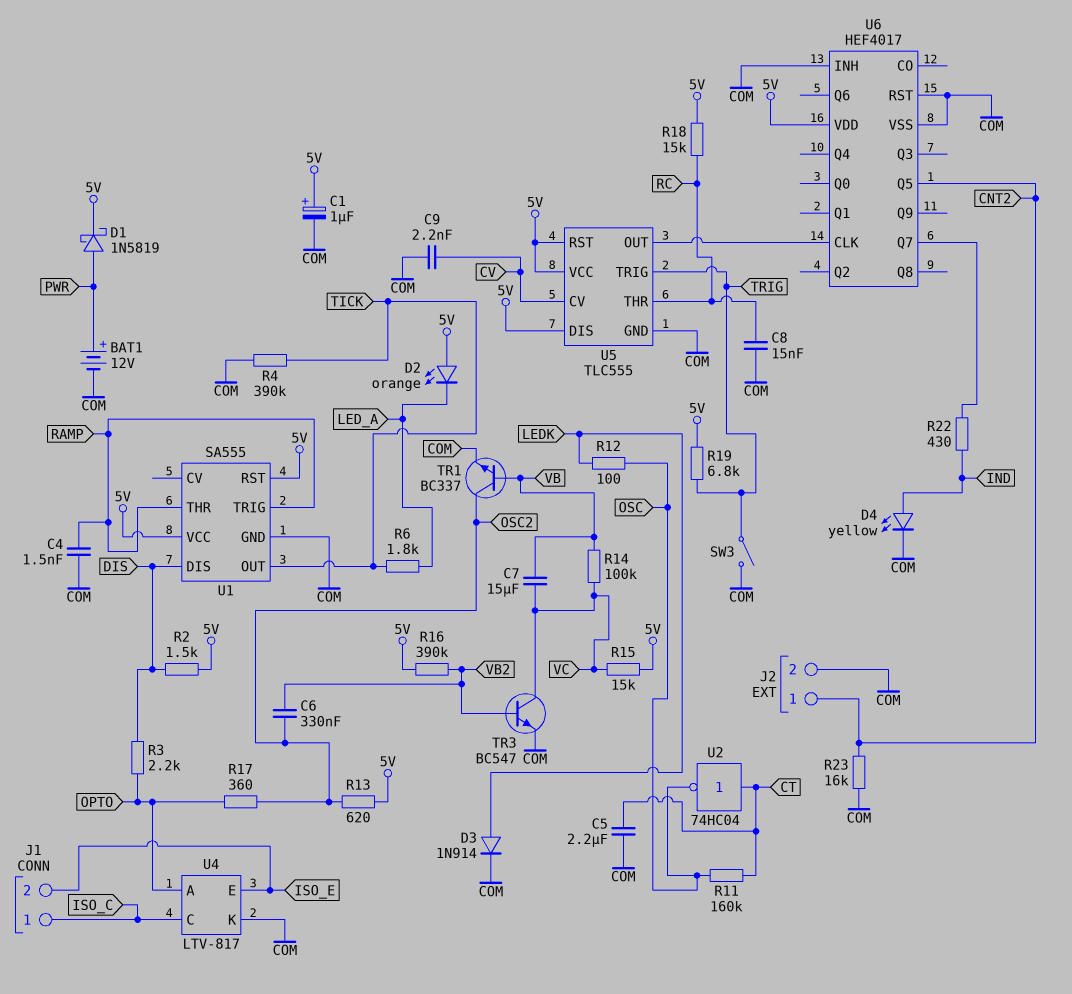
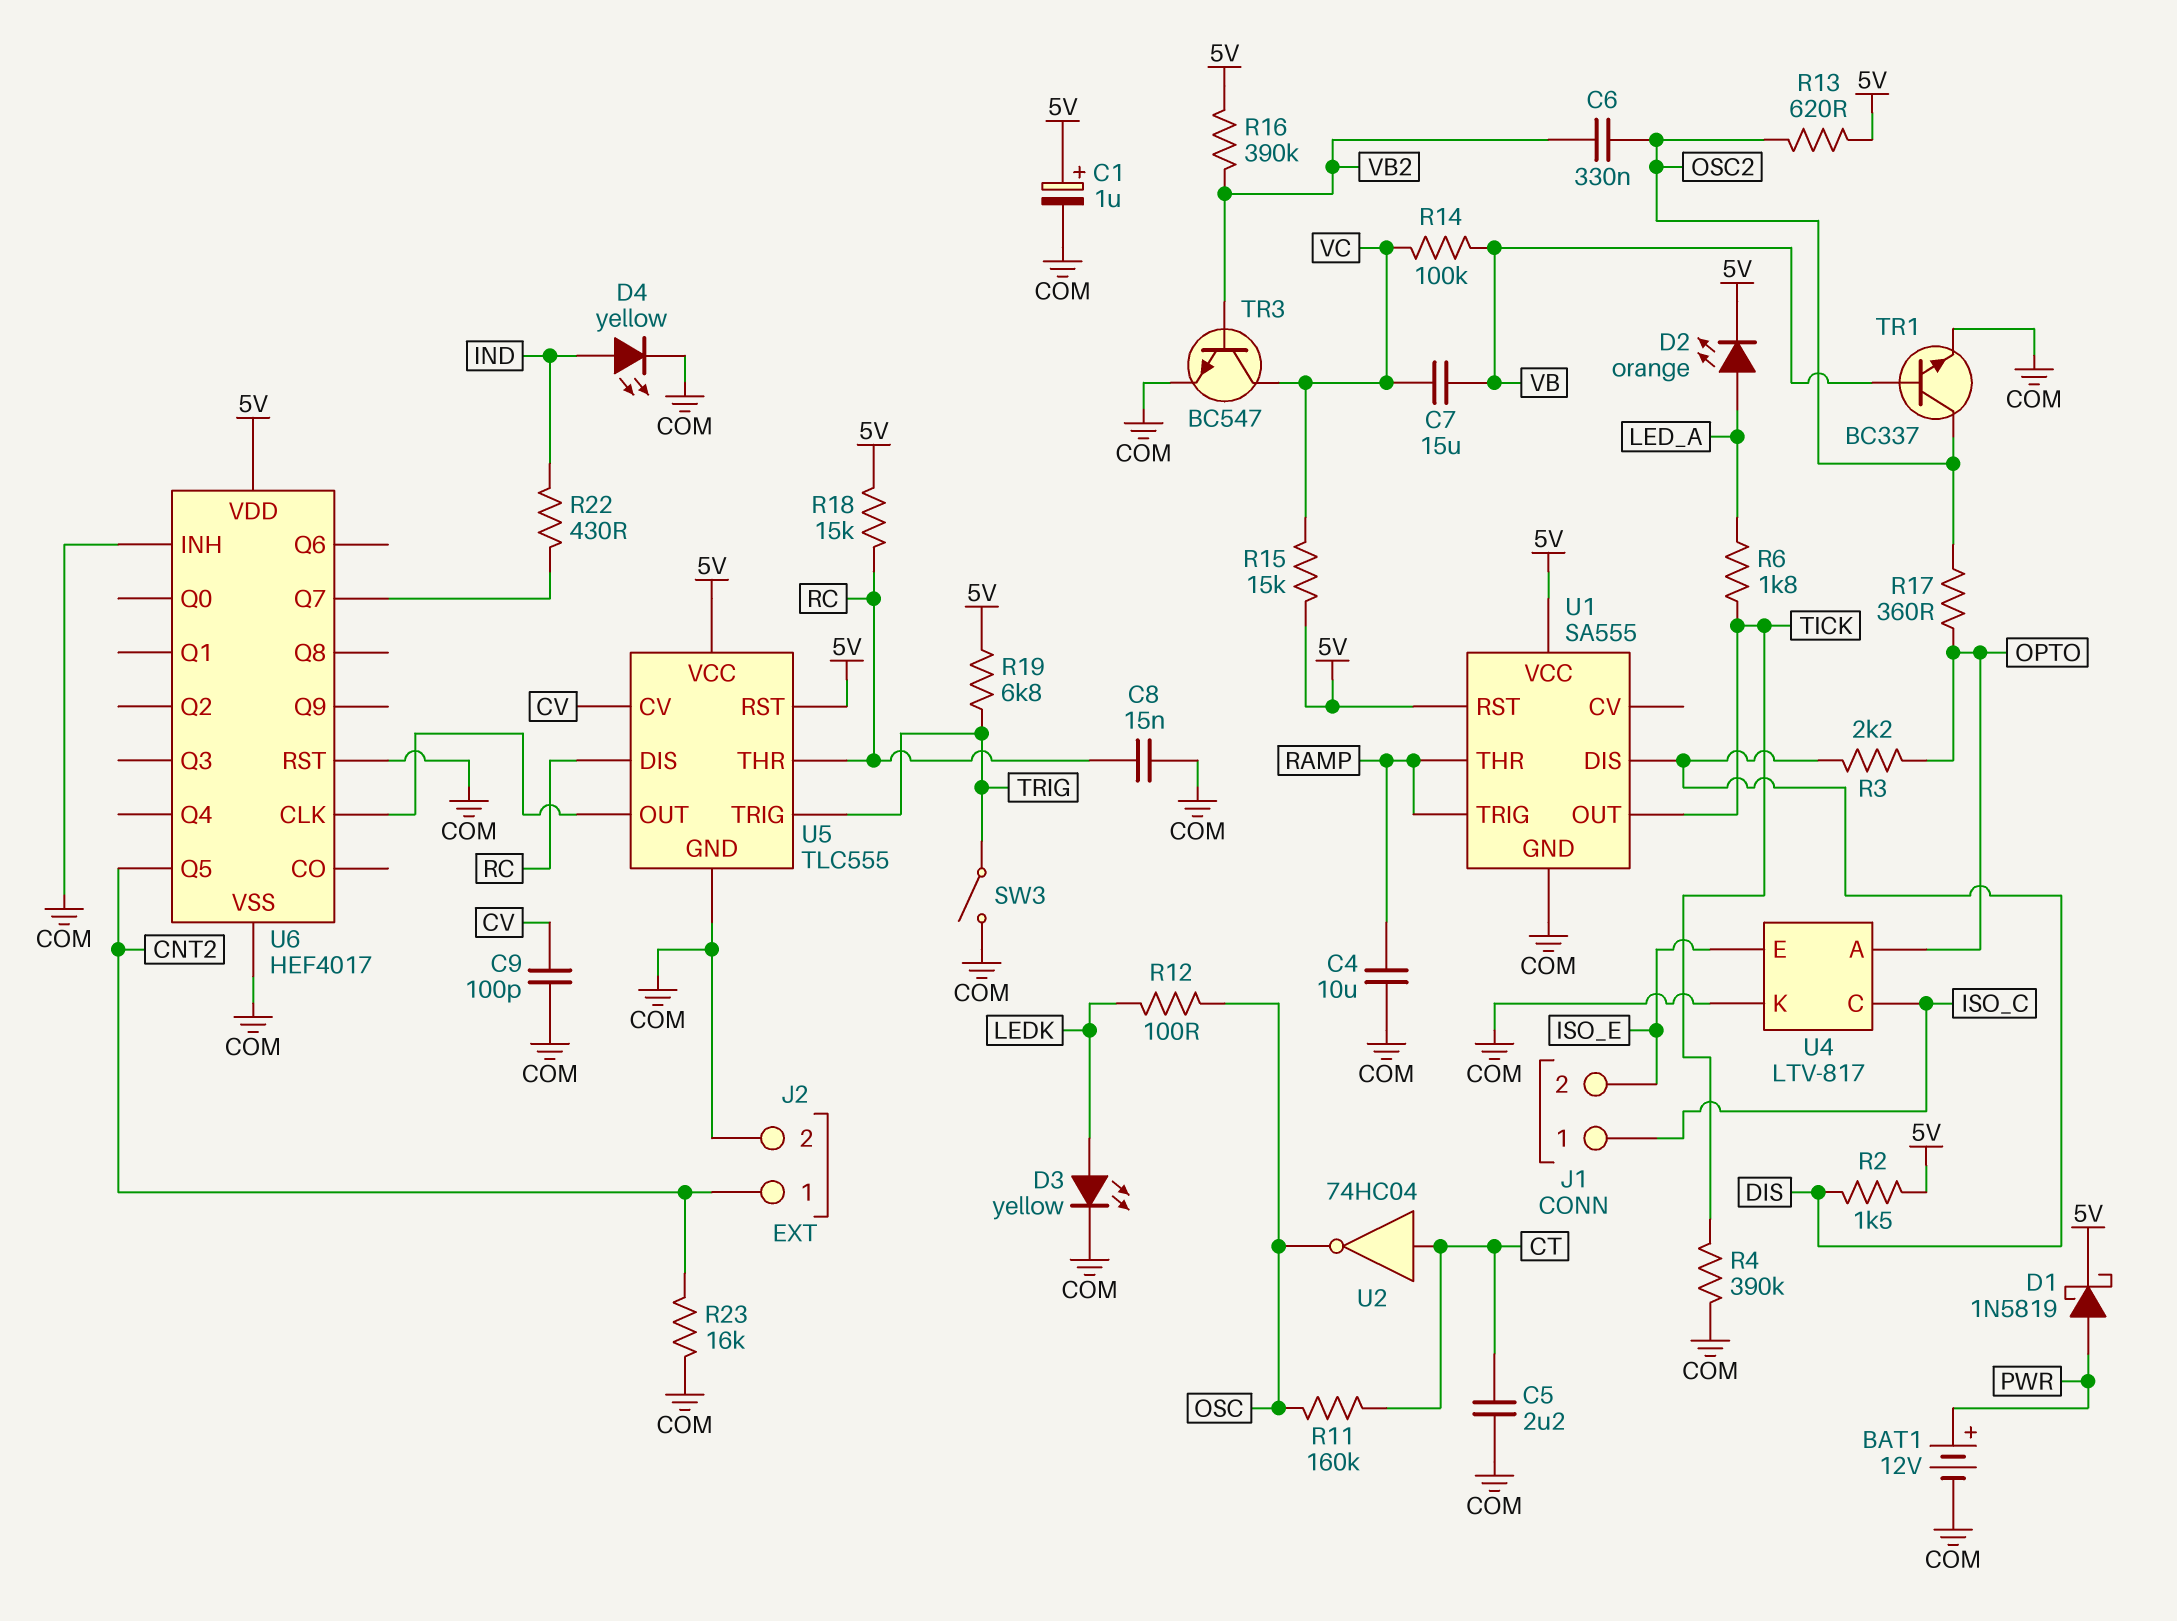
C4: 1.5nF (COM, RAMP) -> 10uF (COM, RAMP)
C9: 2.2nF (COM, CV) -> 100pF (COM, CV)
D2: LED orange (A 5V, K LED_A) -> LED orange (A LED_A, K 5V)
D3: diode 1N914 (A LEDK, K COM) -> LED yellow (A LEDK, K COM)
U5 pin DIS: 5V -> RC

